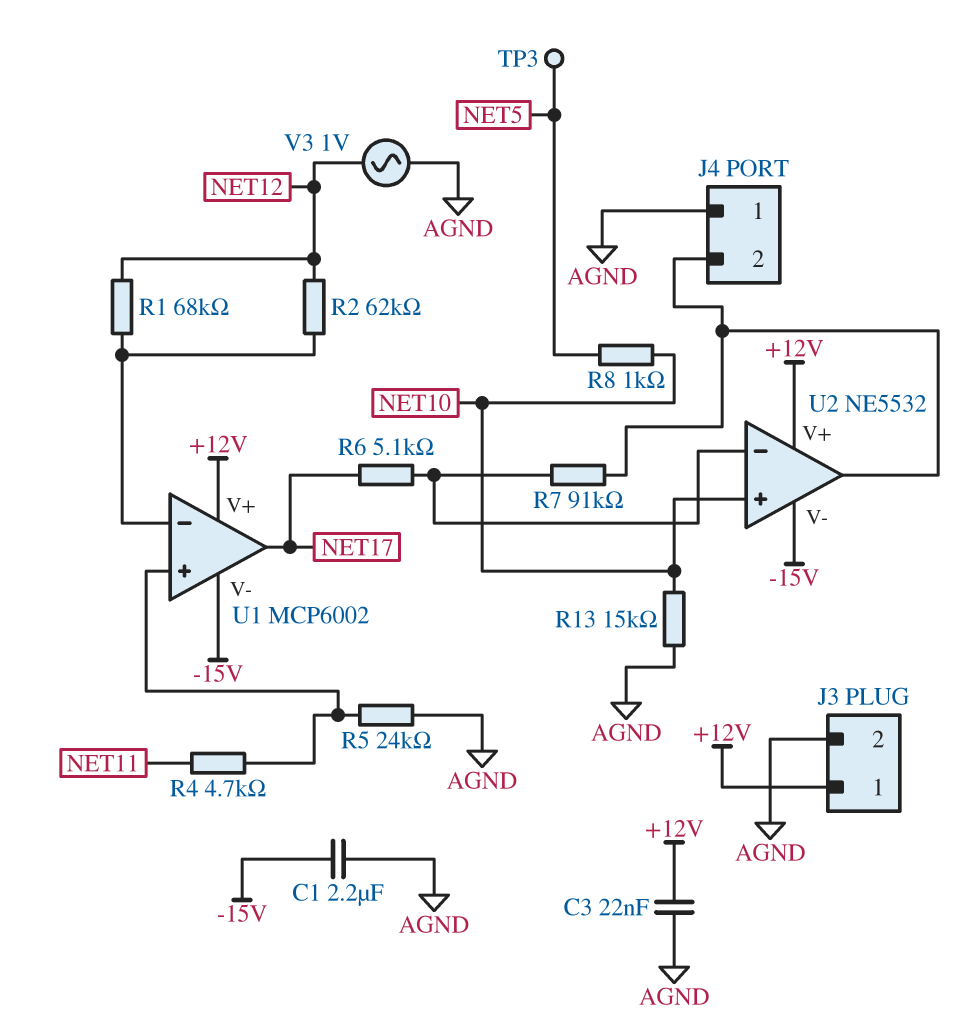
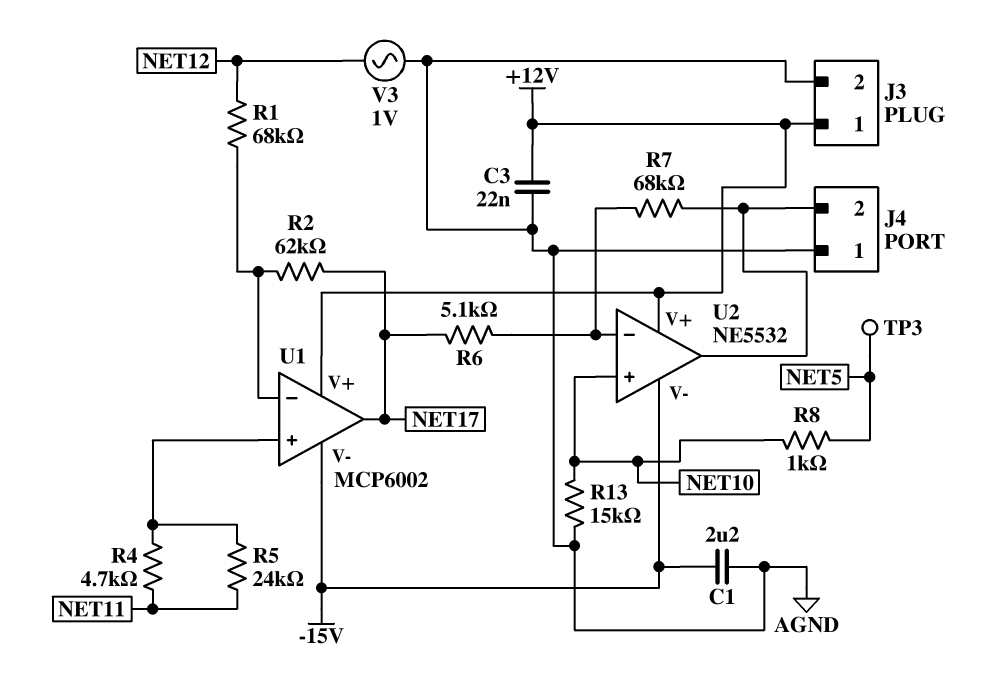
R2: 62k (NET12, U1/in-) -> 62k (NET17, U1/in-)
R5: 24k (AGND, U1/in+) -> 24k (NET11, U1/in+)
R7: 91k (J4/2, U2/in-) -> 68k (J4/2, U2/in-)

